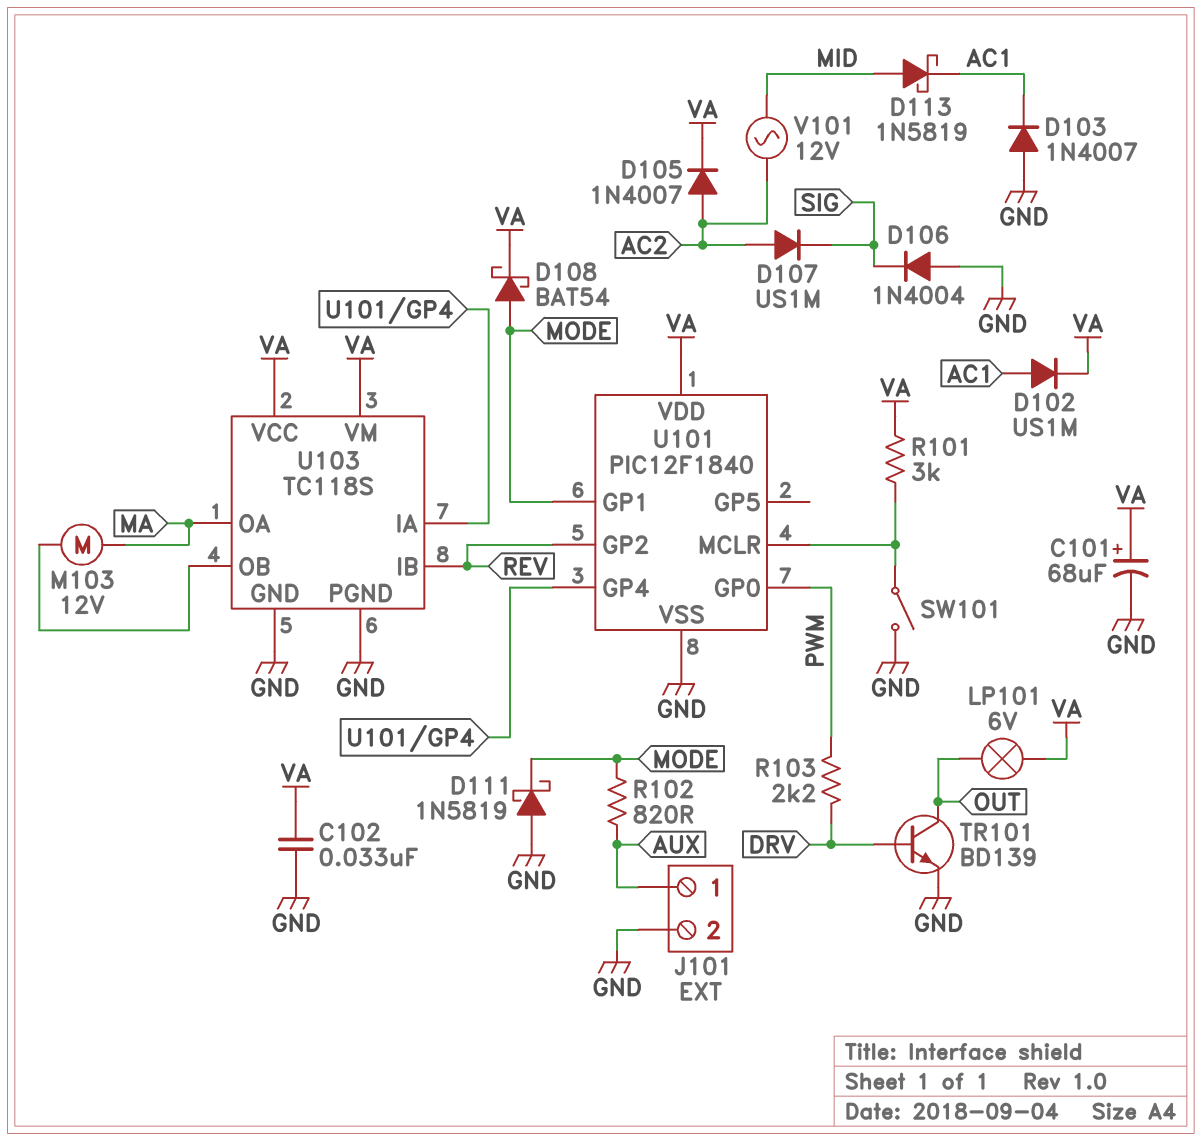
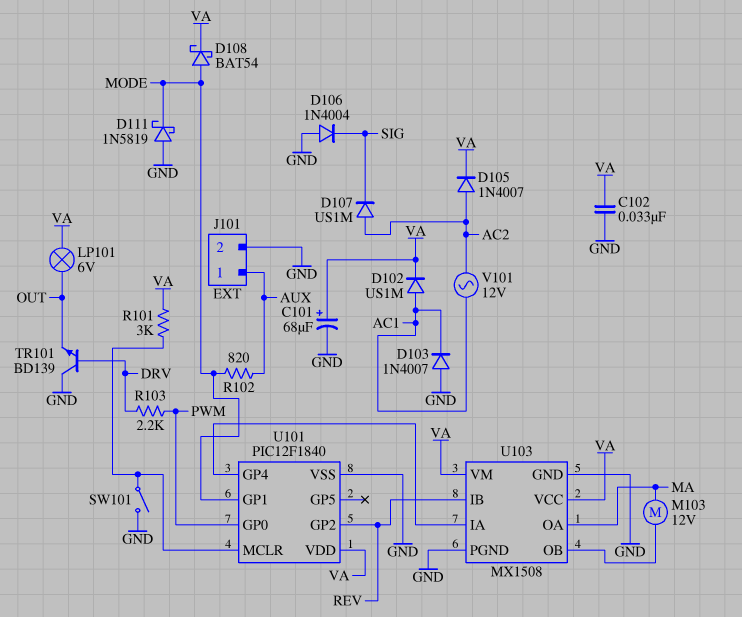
D113: schottky 1N5819 (A MID, K AC1) -> none
TR101: NPN BD139 (B DRV, C OUT, E GND) -> NPN BD139 (B DRV, C GND, E OUT)
U103: TC118S -> MX1508
V101: AC 12V (AC2, MID) -> AC 12V (AC1, AC2)

